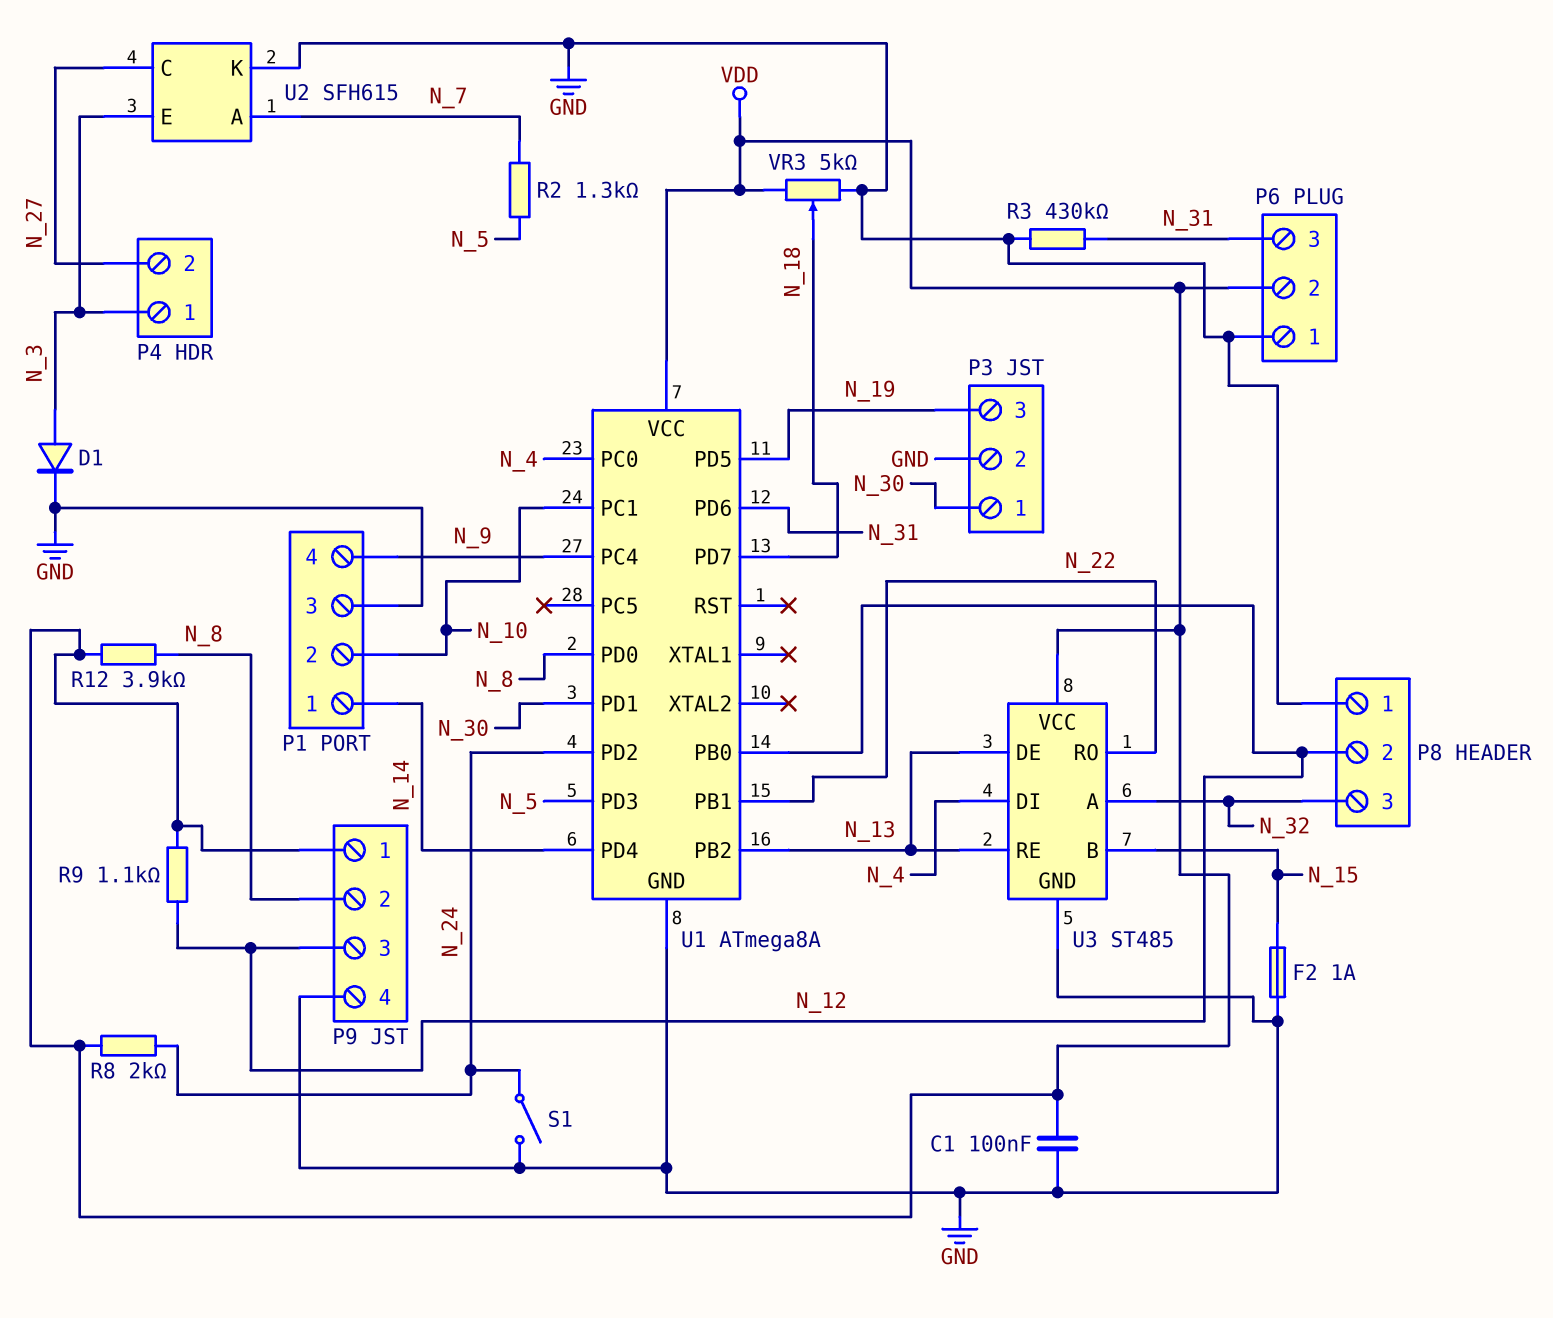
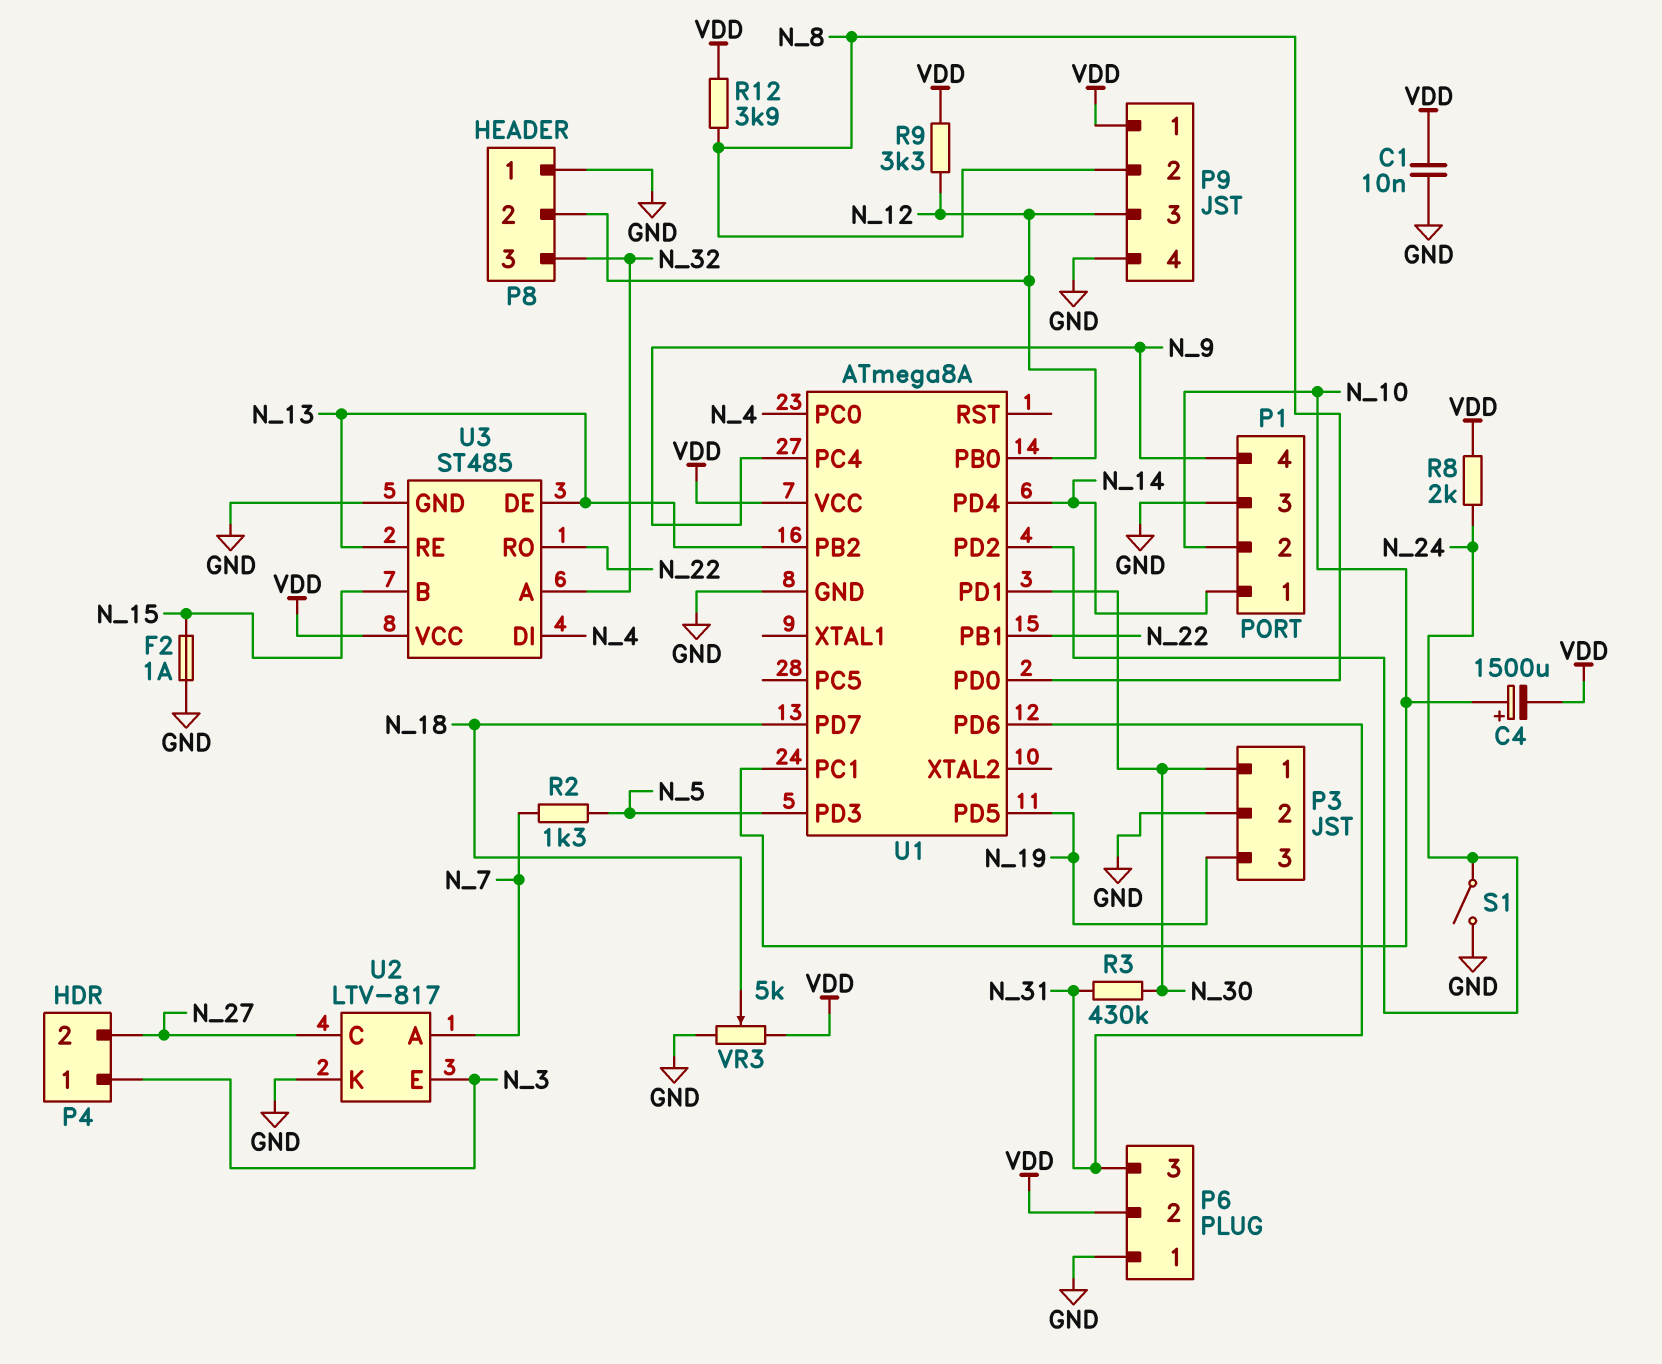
C1: 100nF (GND, VDD) -> 10nF (GND, VDD)
C4: none -> 1500uF (plus N_10, minus VDD)
D1: diode (A N_3, K GND) -> none
R3: 430k (GND, N_31) -> 430k (N_30, N_31)
R9: 1.1k (N_12, VDD) -> 3.3k (N_12, VDD)
U2: SFH615 -> LTV-817

